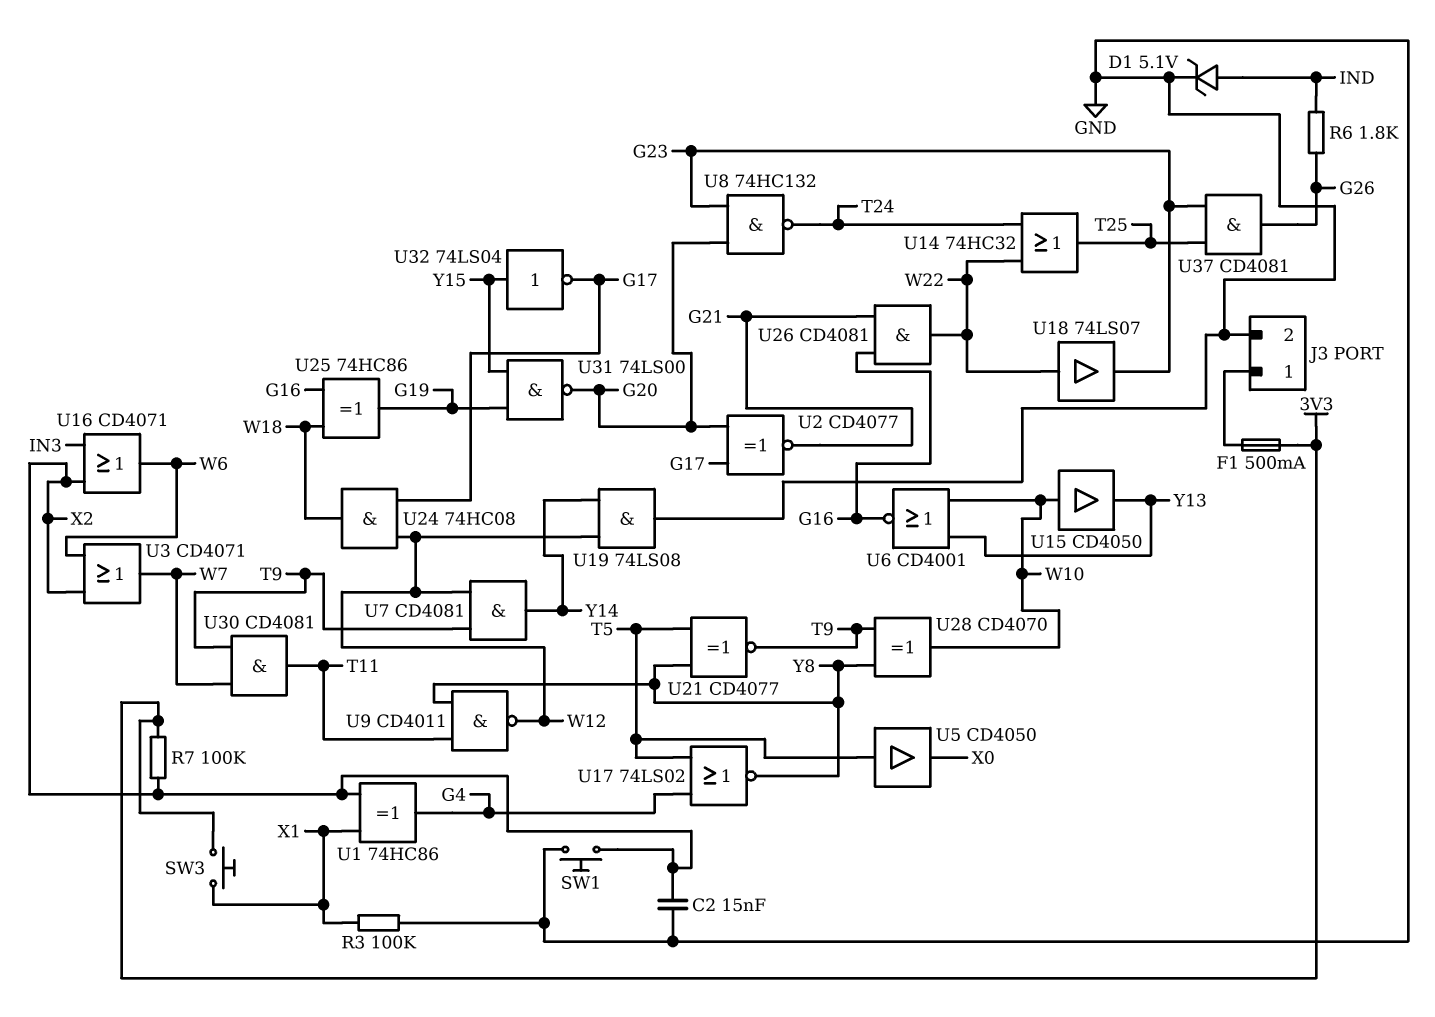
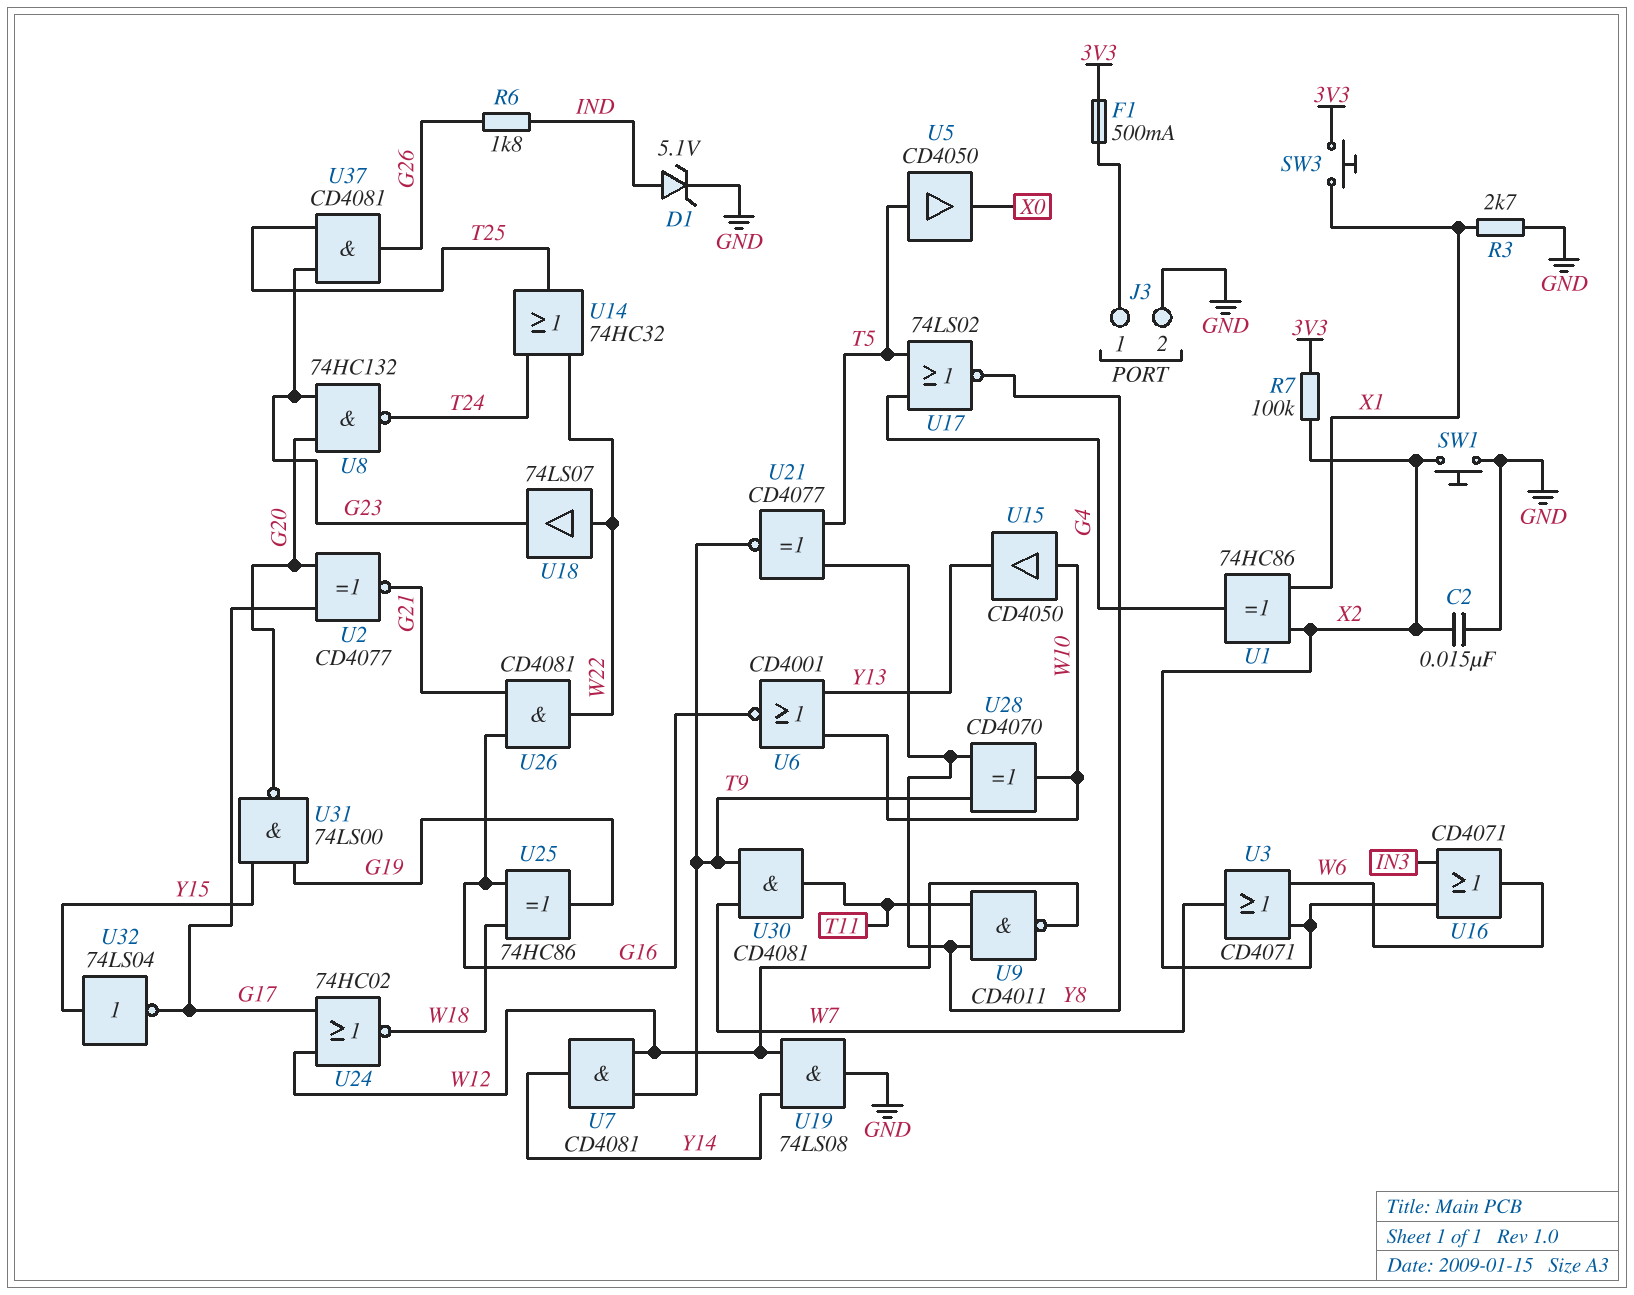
R3: 100k (GND, X1) -> 2.7k (GND, X1)
U24: AND 74HC08 (in G17, in W12, out W18) -> NOR 74HC02 (in G17, in W12, out W18)

